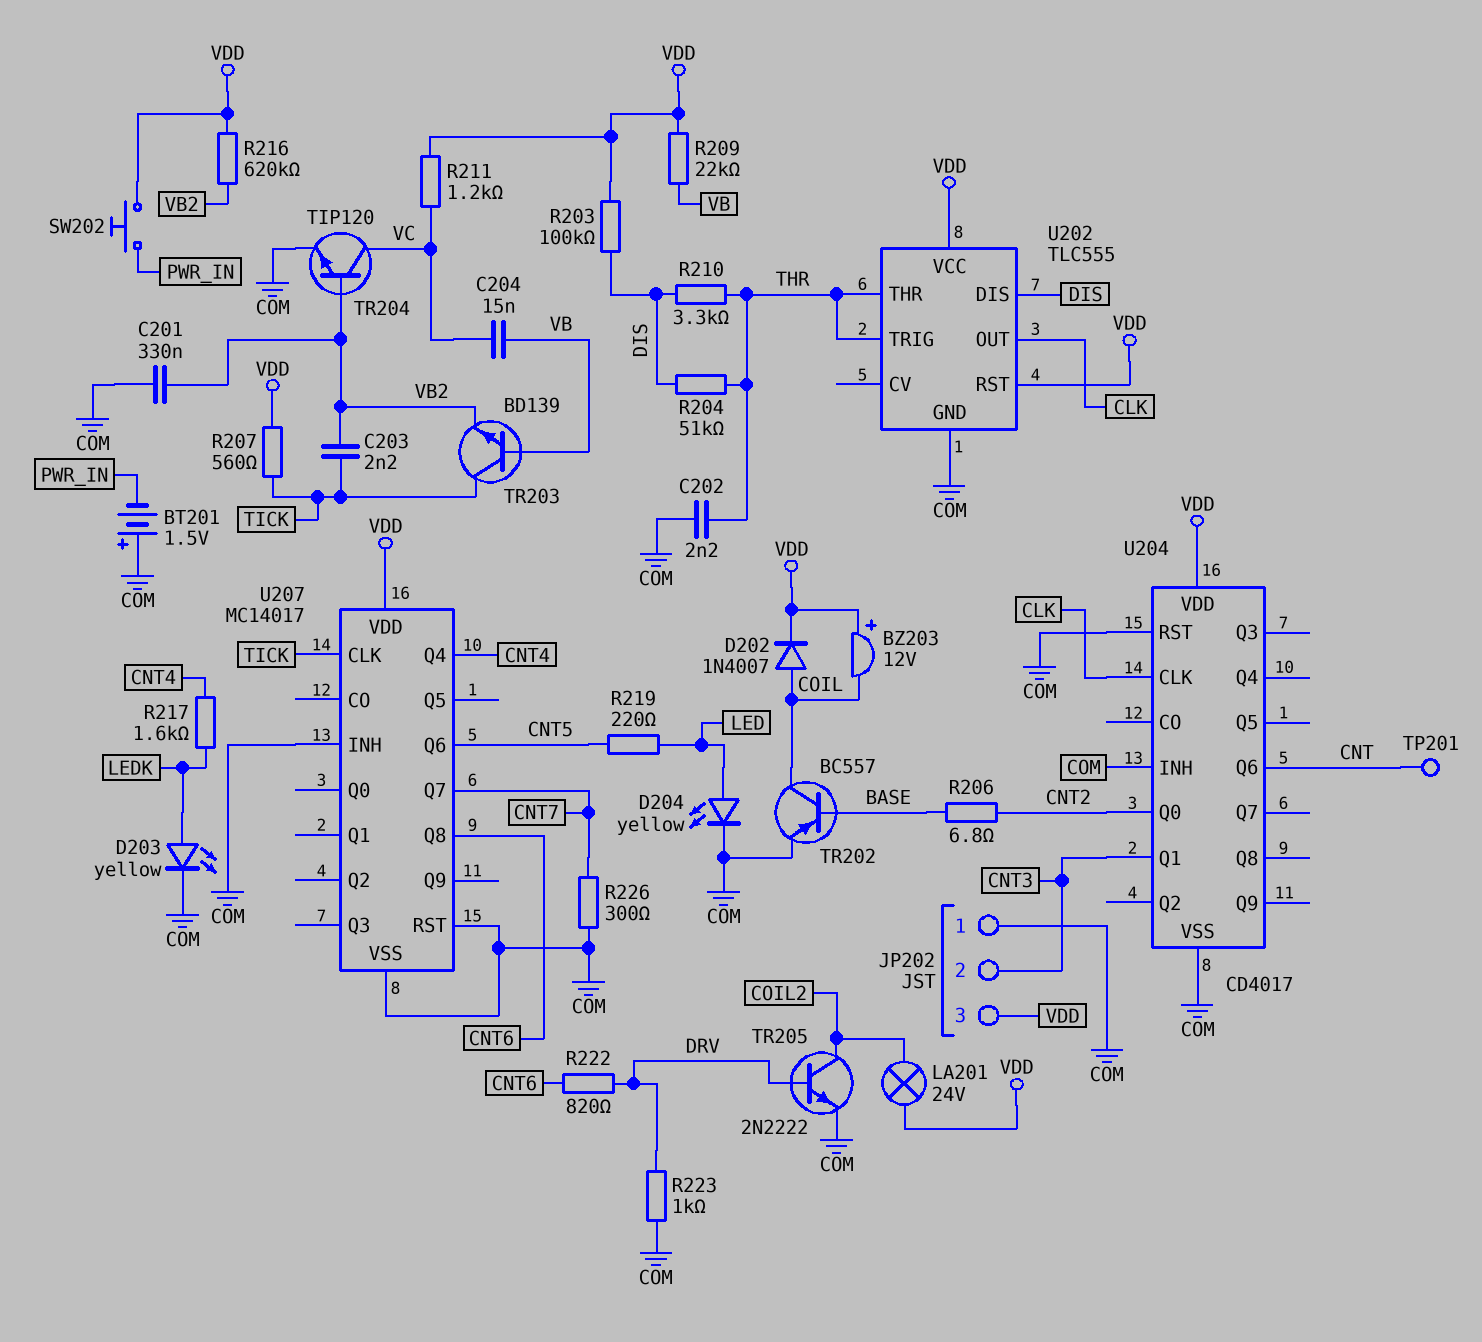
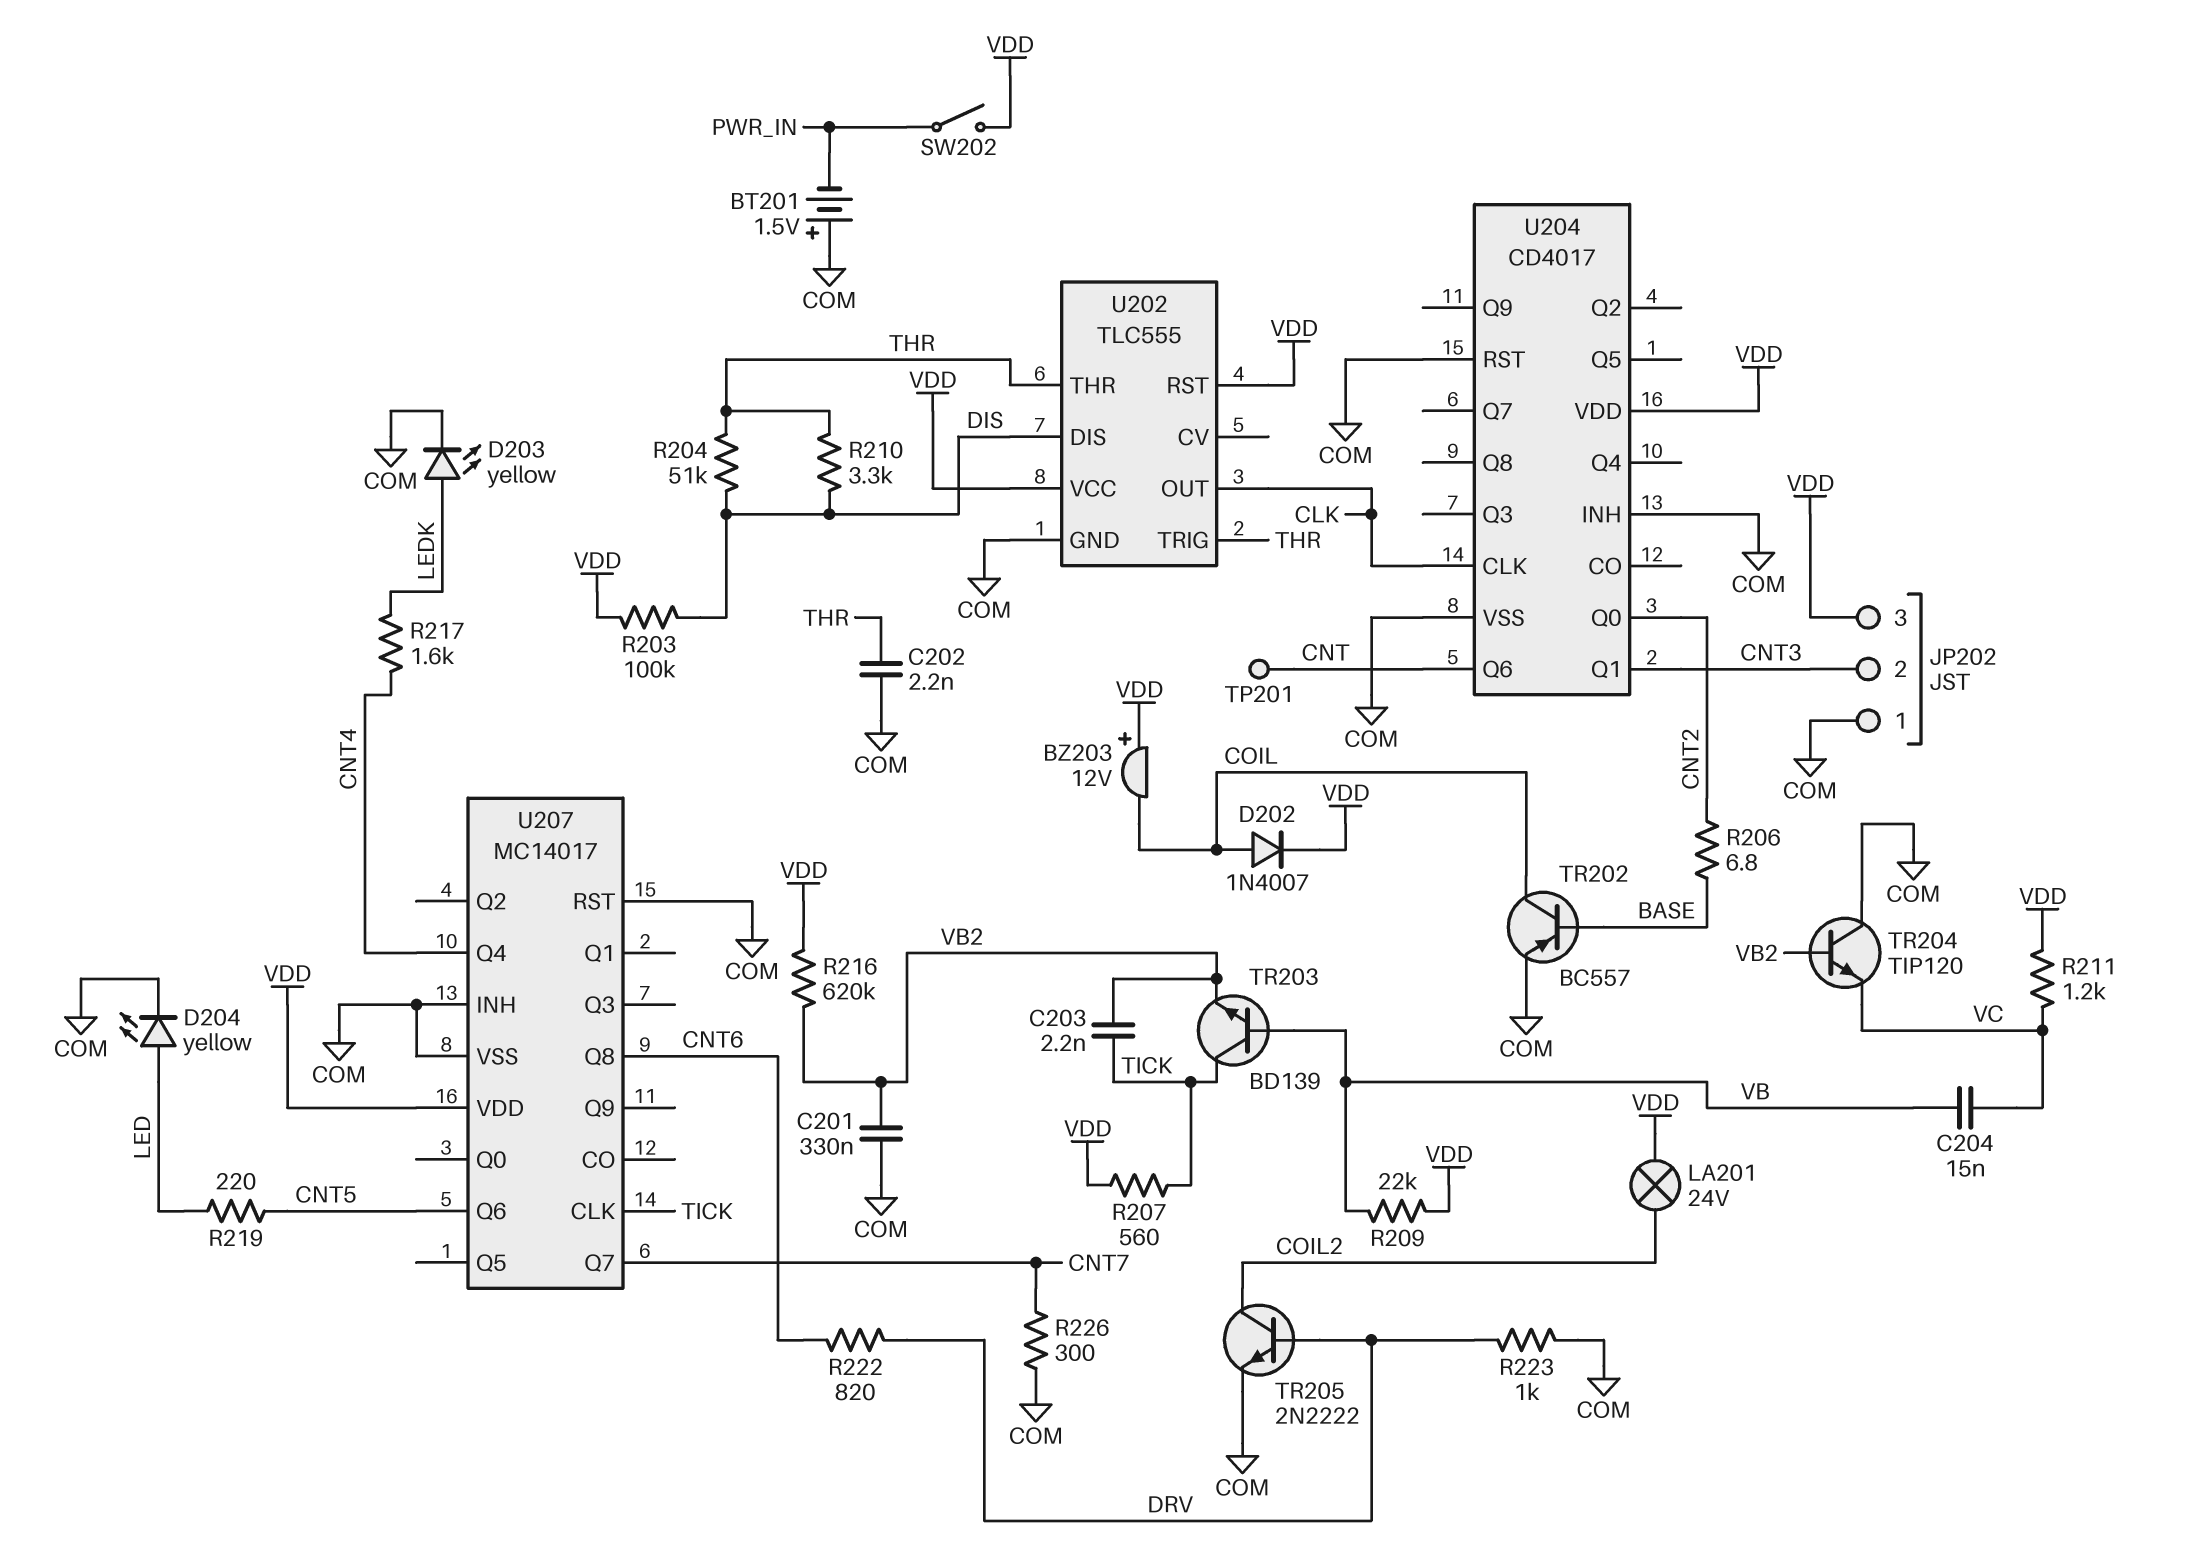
SW202: button (PWR_IN, VDD) -> switch (PWR_IN, VDD)
TR204: NPN TIP120 (B VB2, C VC, E COM) -> NPN TIP120 (B VB2, C COM, E VC)

